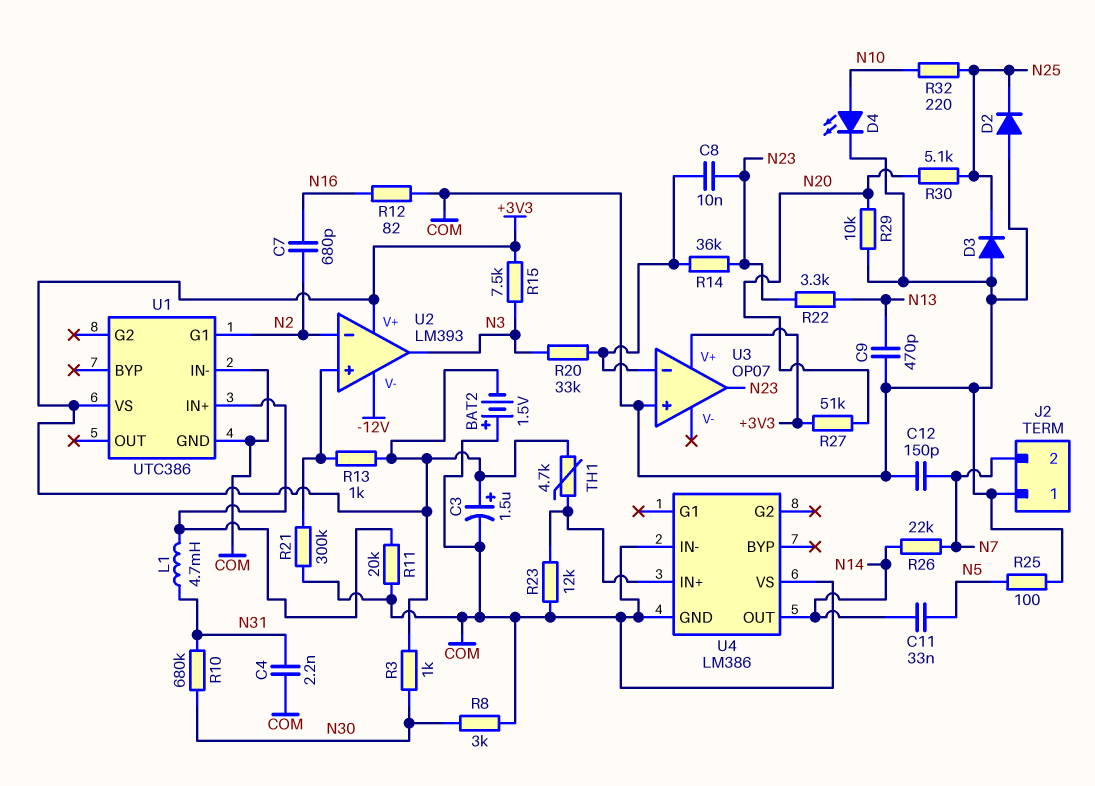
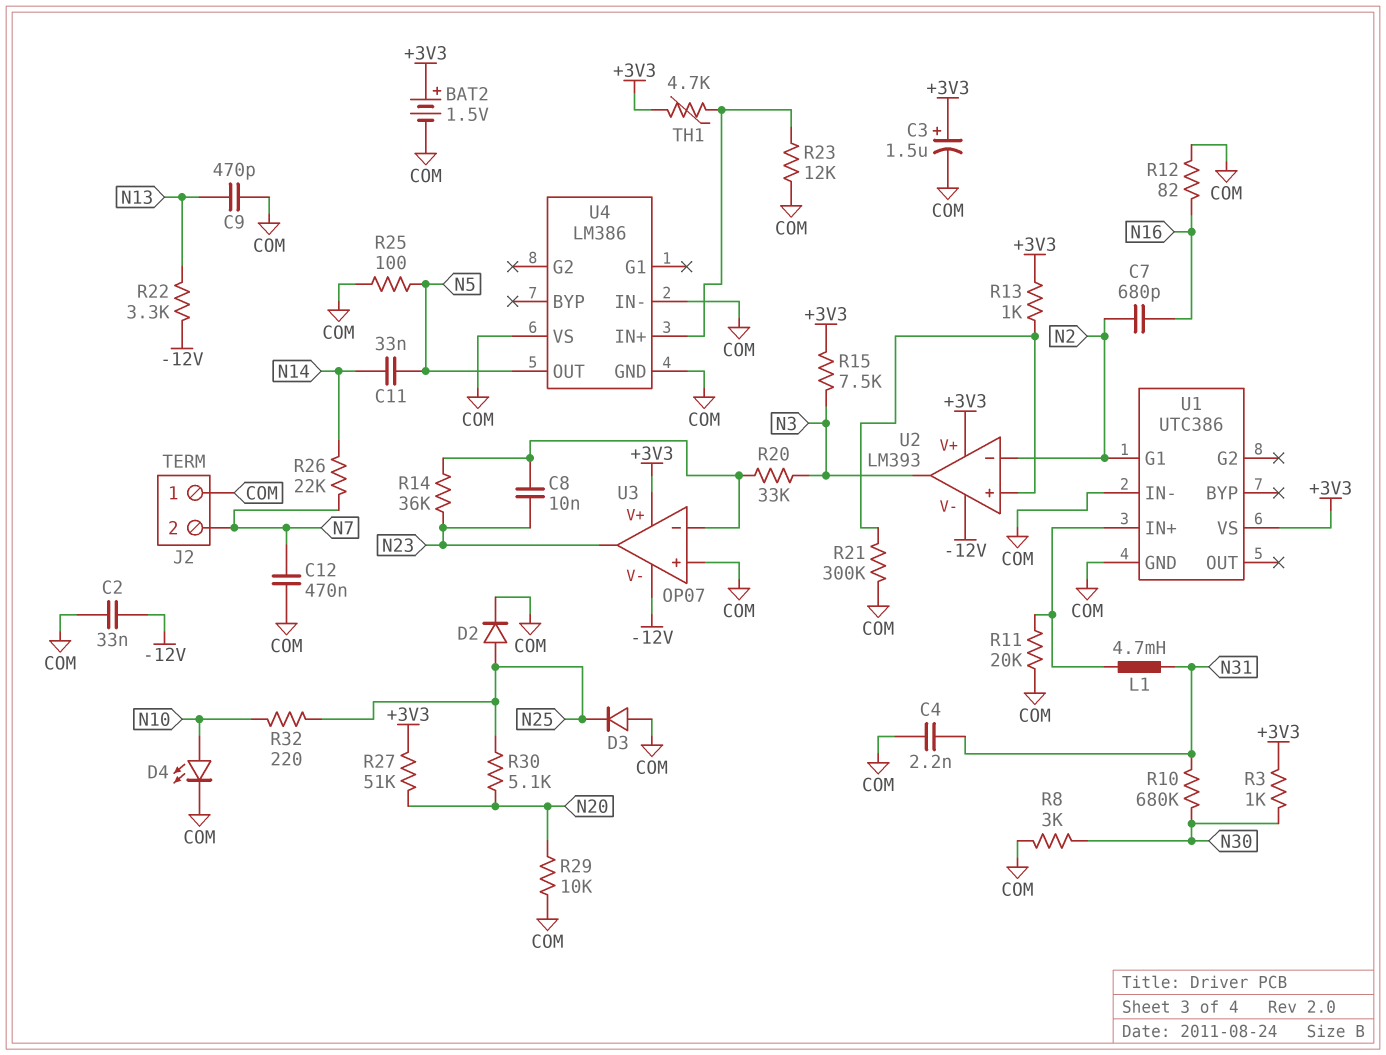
BAT2: 1.5V (plus COM, minus +3V3) -> 1.5V (plus +3V3, minus COM)
C2: none -> 33nF (-12V, COM)
C12: 150pF (COM, N7) -> 470nF (COM, N7)
D2: diode (A COM, K N25) -> diode (A N25, K COM)
R22: 3.3k (N13, N23) -> 3.3k (-12V, N13)
U3 pin V-: none -> -12V
U4 pin OUT: N14 -> N5

